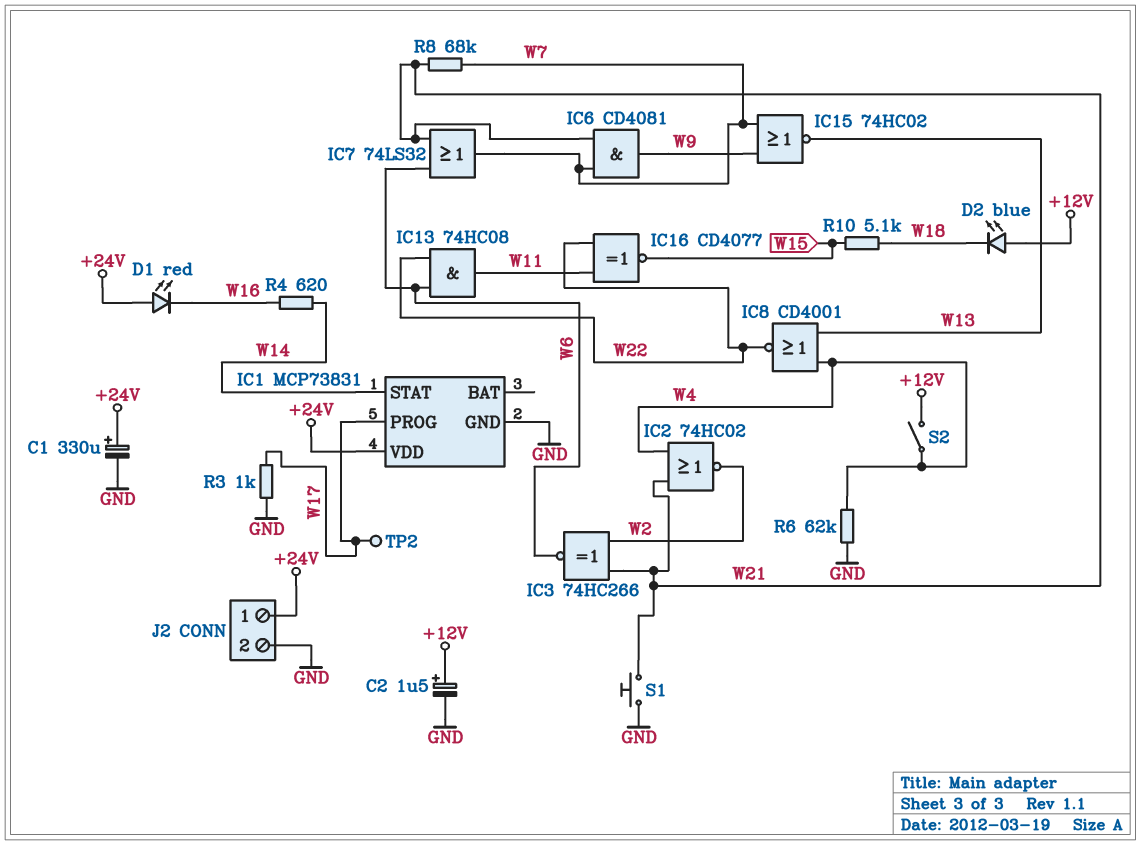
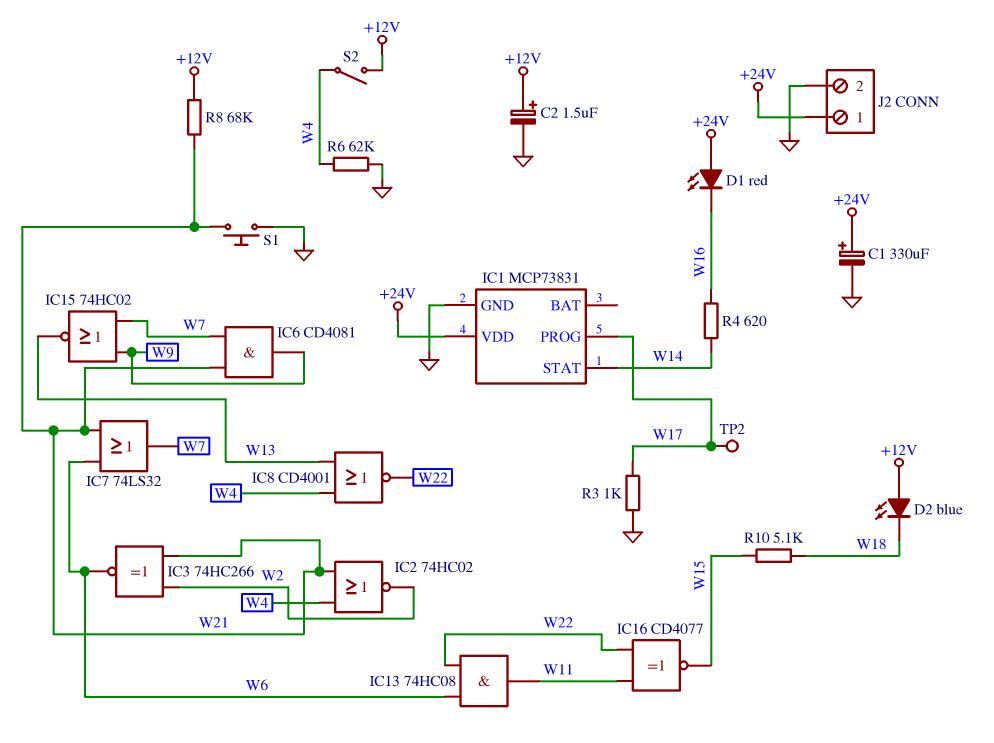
R8: 68k (W7, W21) -> 68k (+12V, W21)

